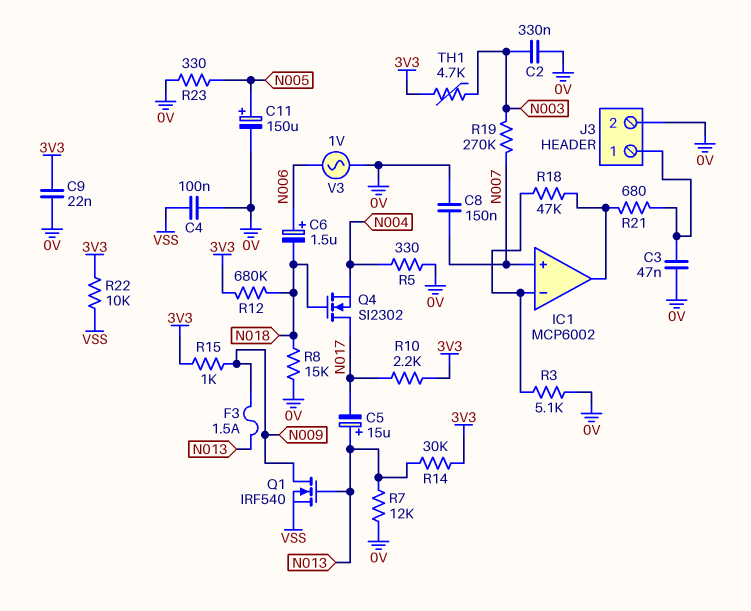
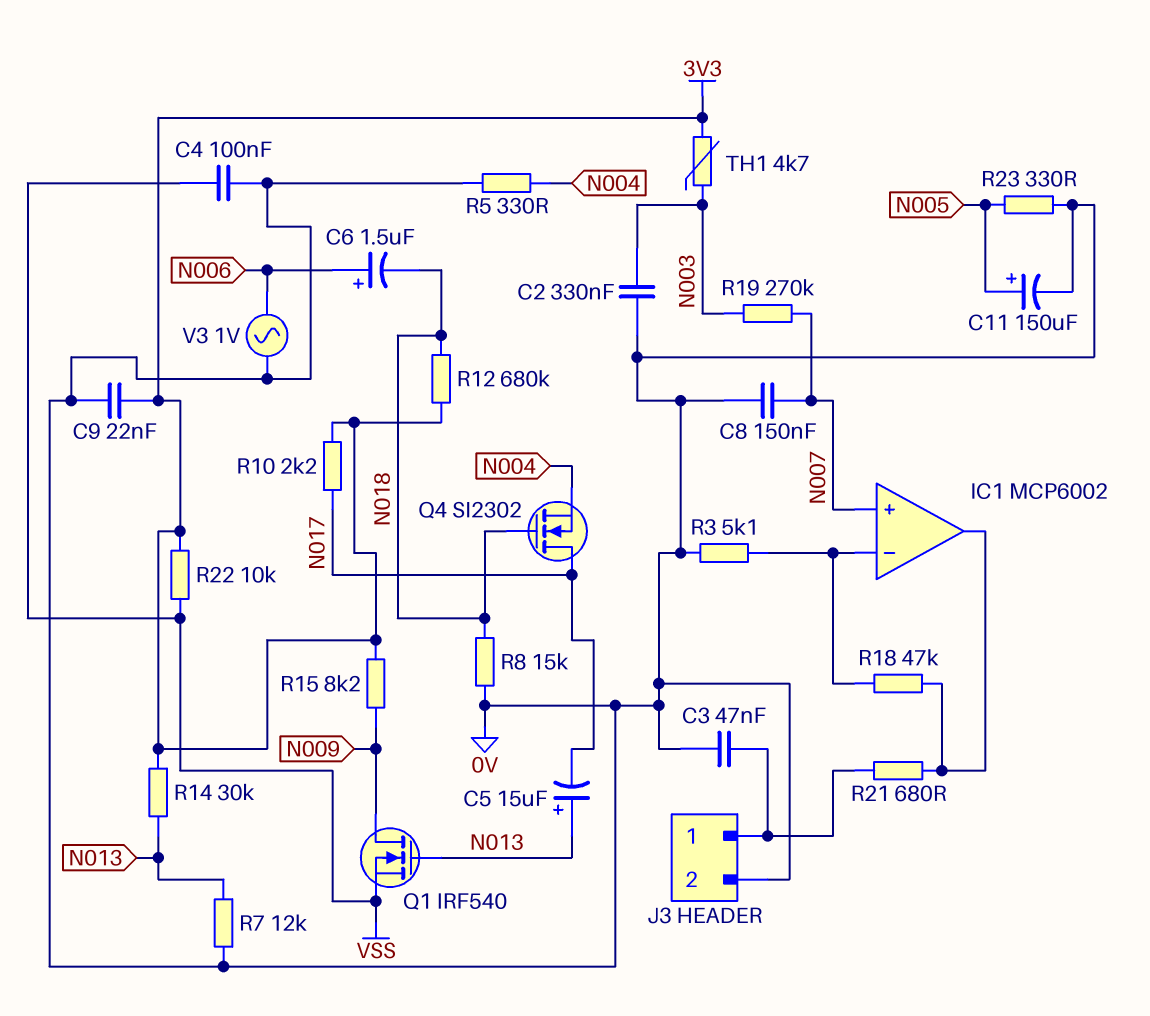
F3: 1.5A (N009, N013) -> none
R15: 1k (3V3, N009) -> 8.2k (3V3, N009)

